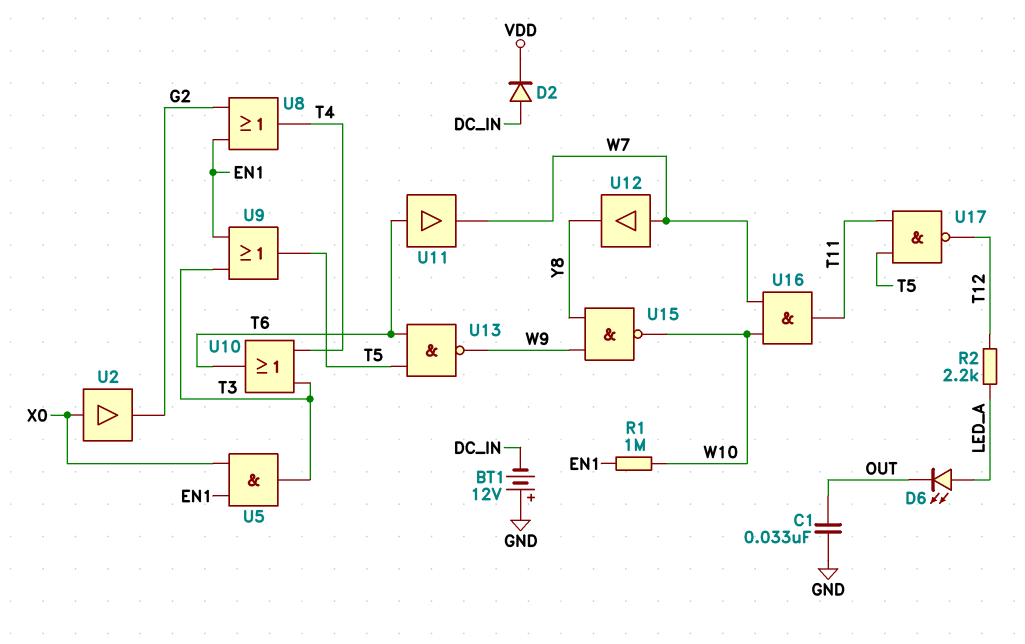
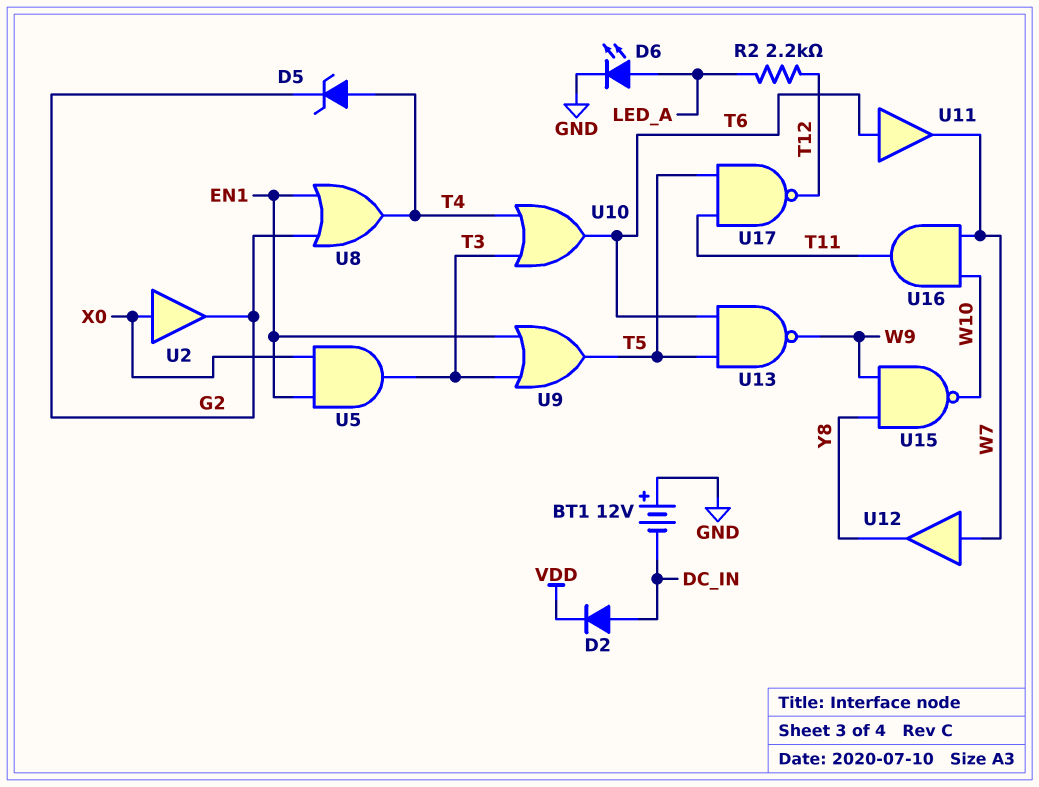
C1: 33nF (GND, OUT) -> none
D5: none -> zener (A T4, K G2)
D6: LED (A LED_A, K OUT) -> LED (A LED_A, K GND)
R1: 1M (EN1, W10) -> none

